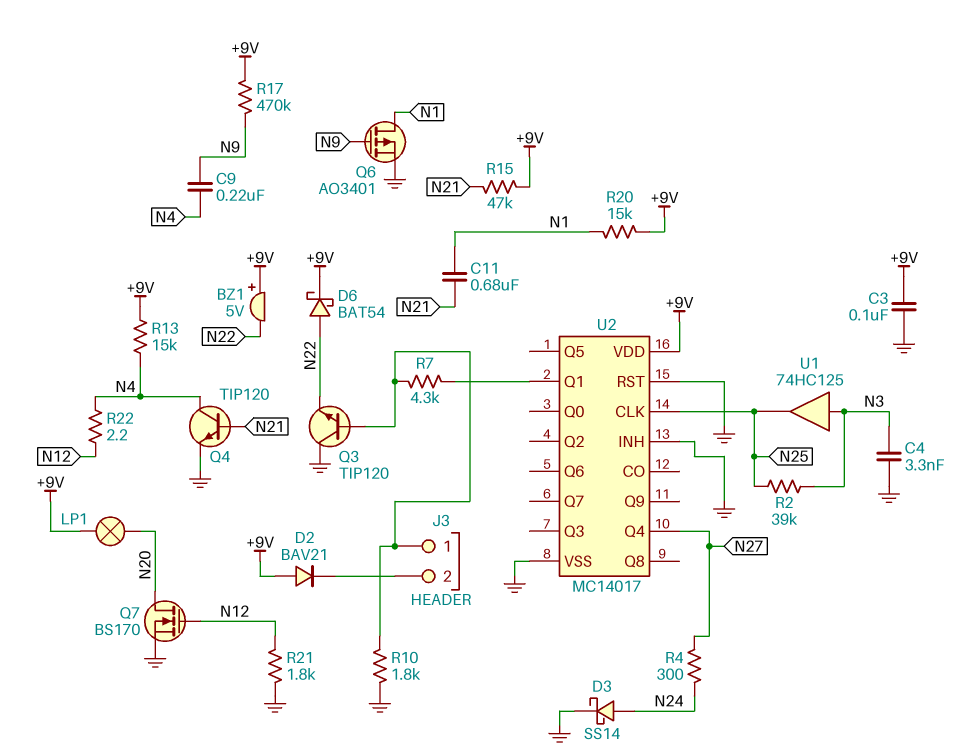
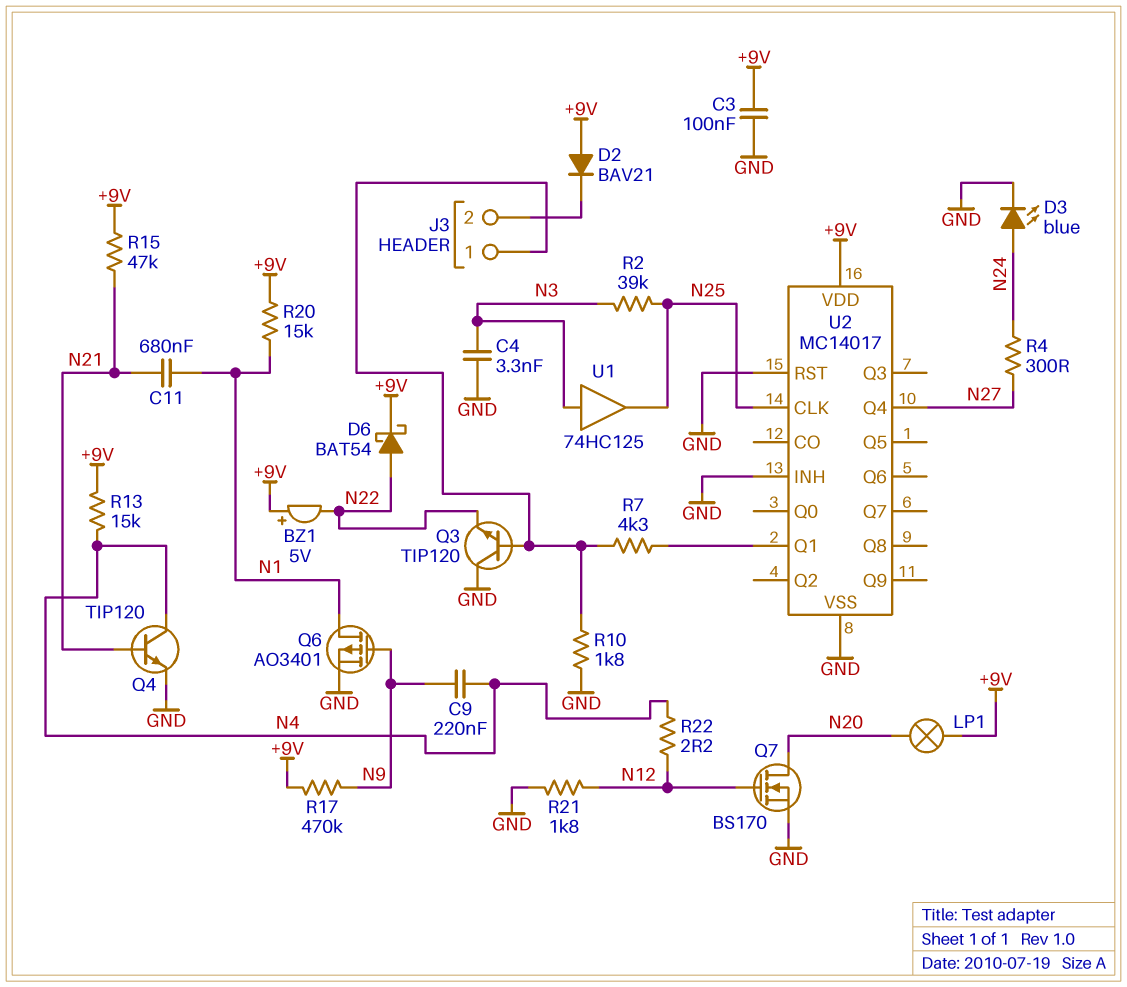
D3: schottky SS14 (A N24, K GND) -> LED blue (A N24, K GND)

